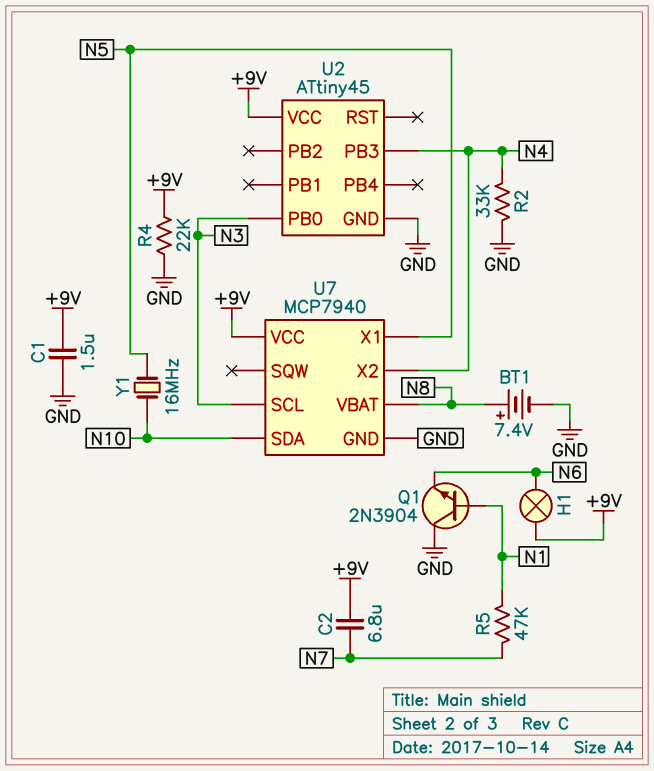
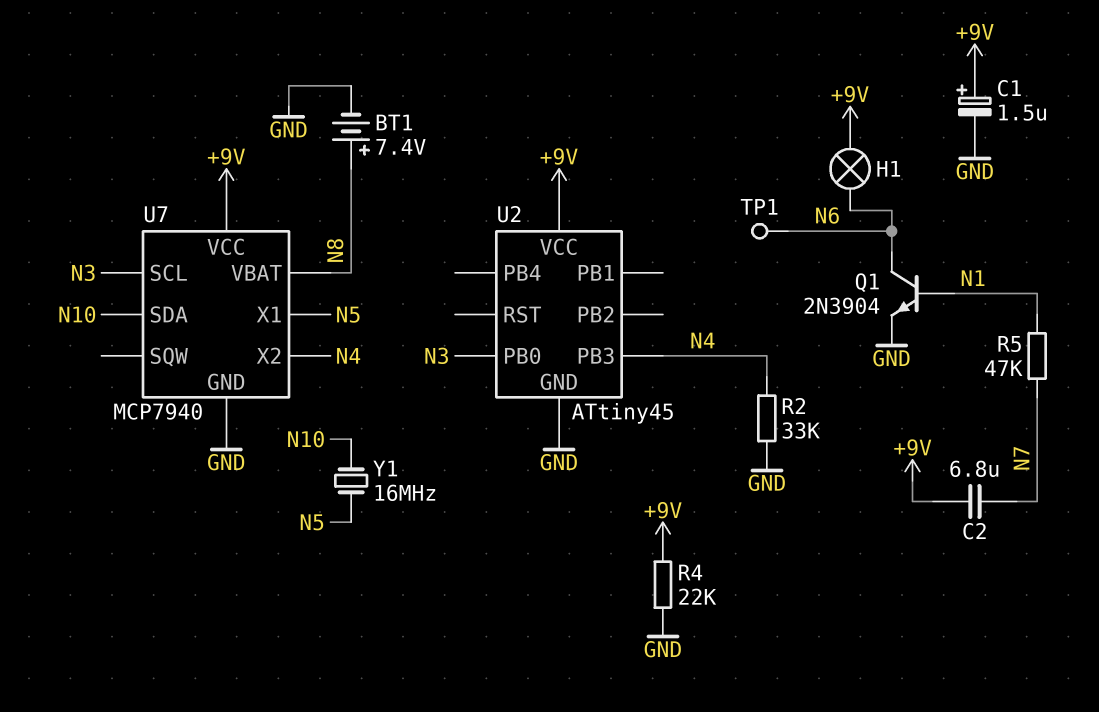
C1: 1.5uF (+9V, GND) -> 1.5uF (plus +9V, minus GND)
Q1: NPN 2N3904 (B N1, C GND, E N6) -> NPN 2N3904 (B N1, C N6, E GND)
TP1: none -> test point (N6)

